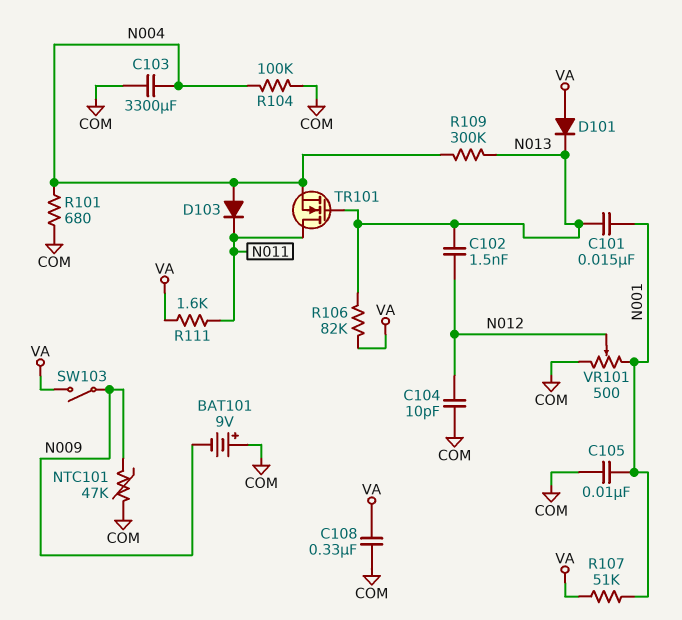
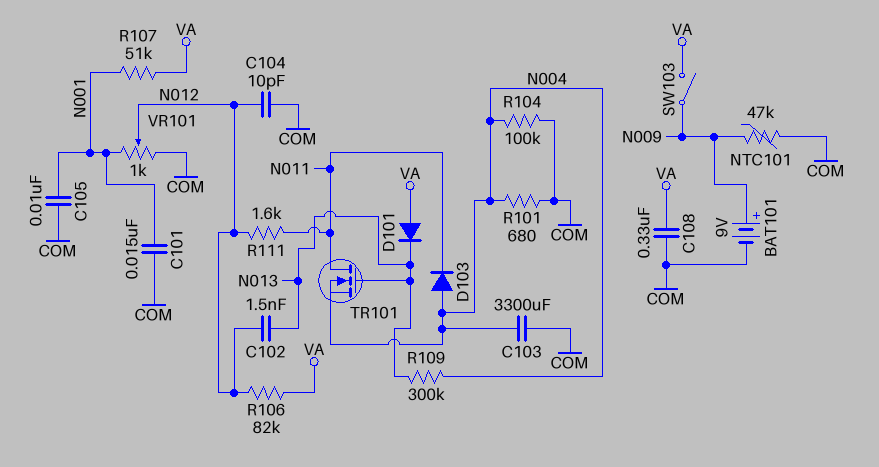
BAT101: 9V (plus COM, minus N009) -> 9V (plus N009, minus COM)
C101: 15nF (N001, N013) -> 15nF (COM, N001)
R106: 82k (N013, VA) -> 82k (N012, VA)
R111: 1.6k (N011, VA) -> 1.6k (N011, N012)
VR101: 500 (COM, N001, wiper N012) -> 1k (COM, N001, wiper N012)

